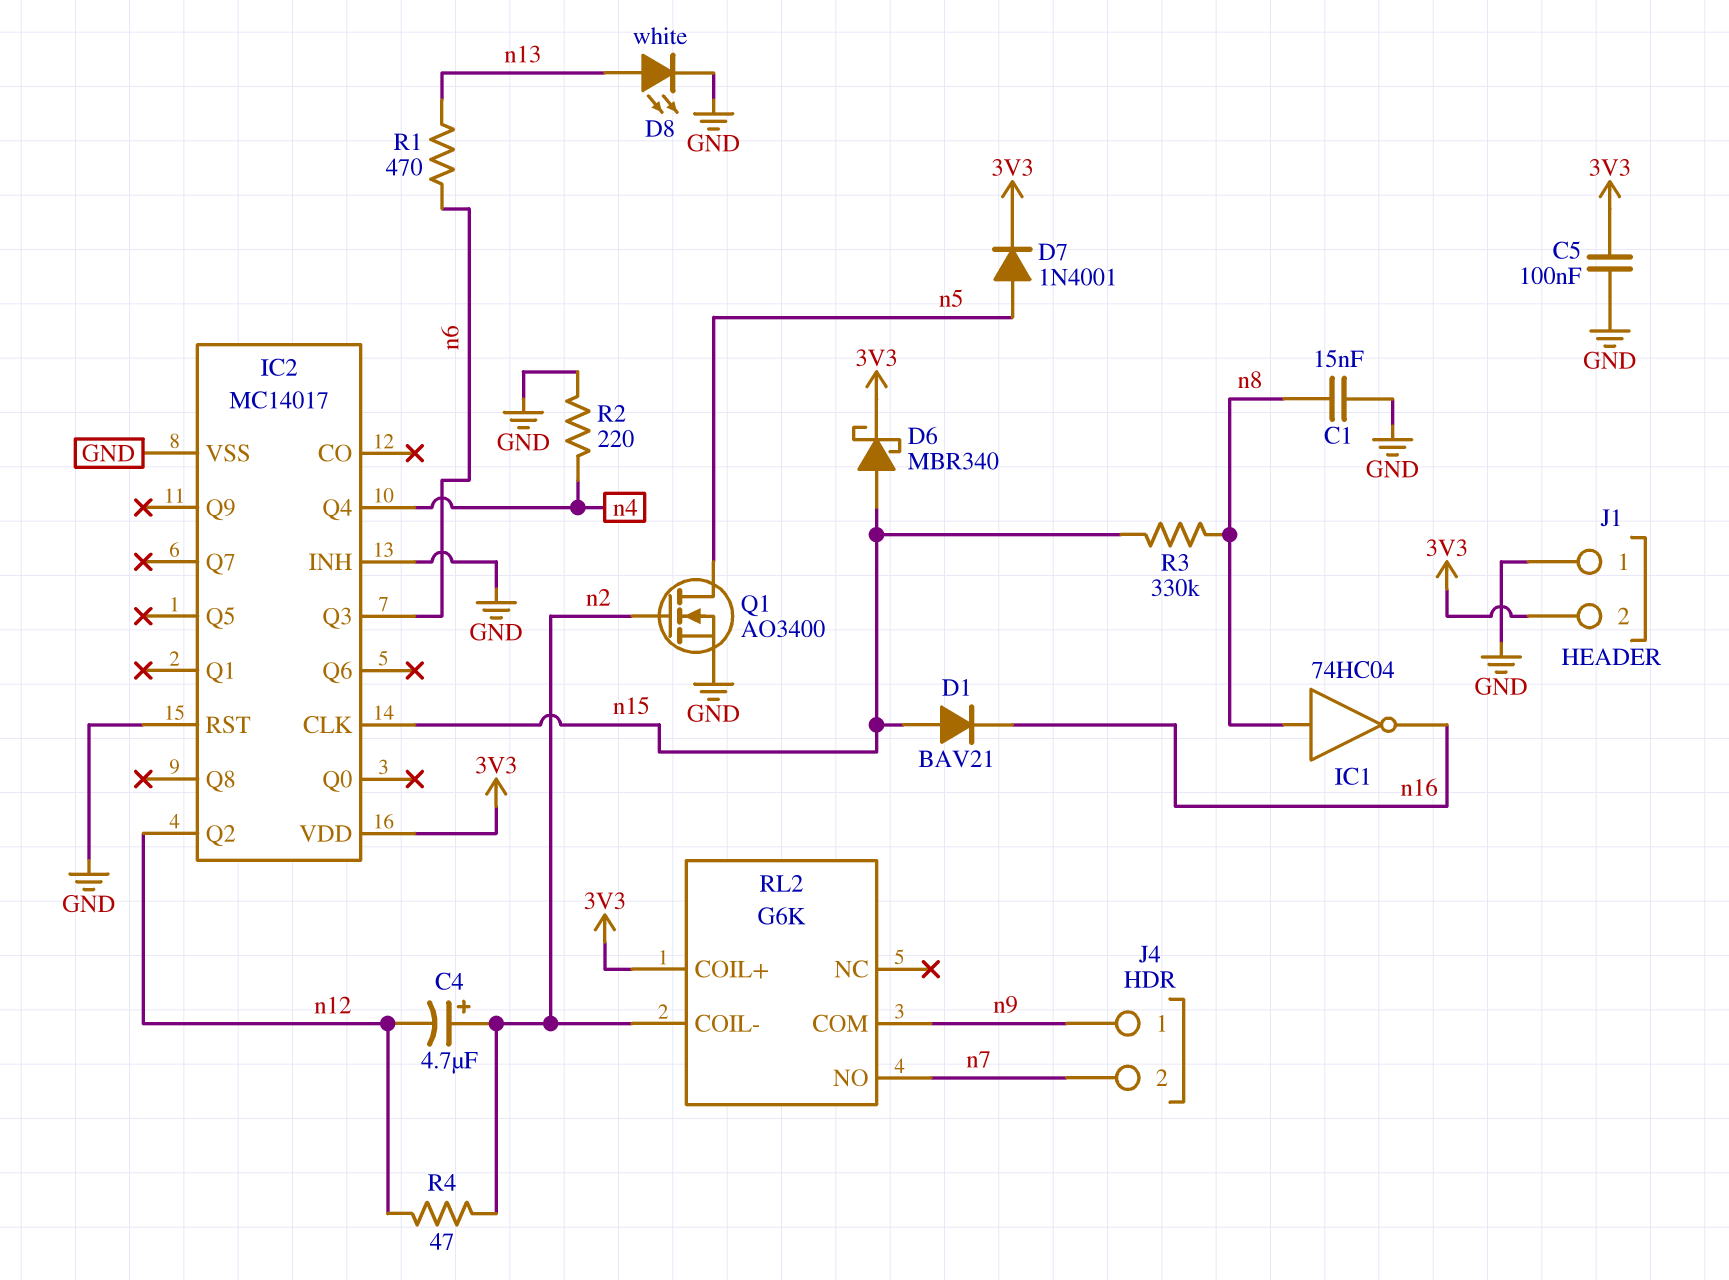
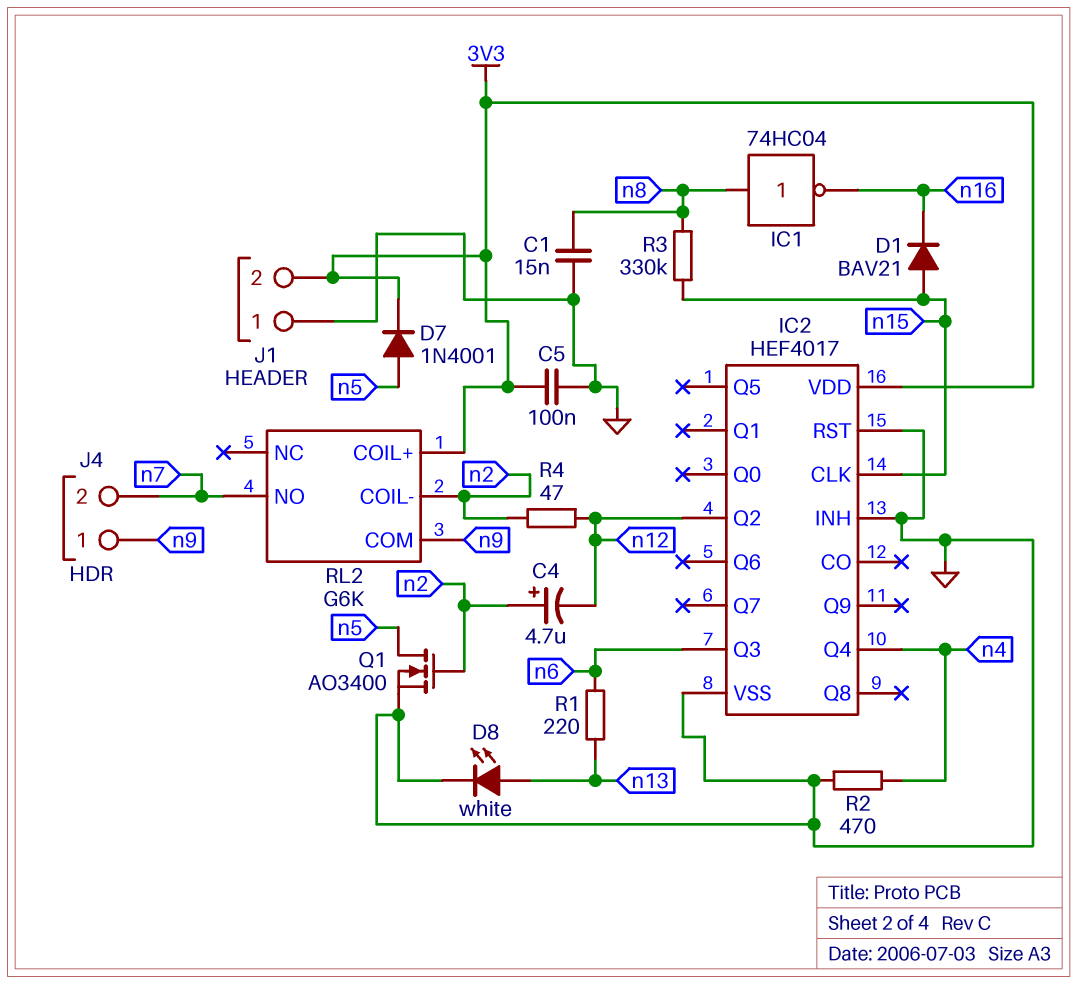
D6: schottky MBR340 (A n15, K 3V3) -> none
IC2: MC14017 -> HEF4017
R1: 470 (n6, n13) -> 220 (n6, n13)
R2: 220 (GND, n4) -> 470 (GND, n4)

